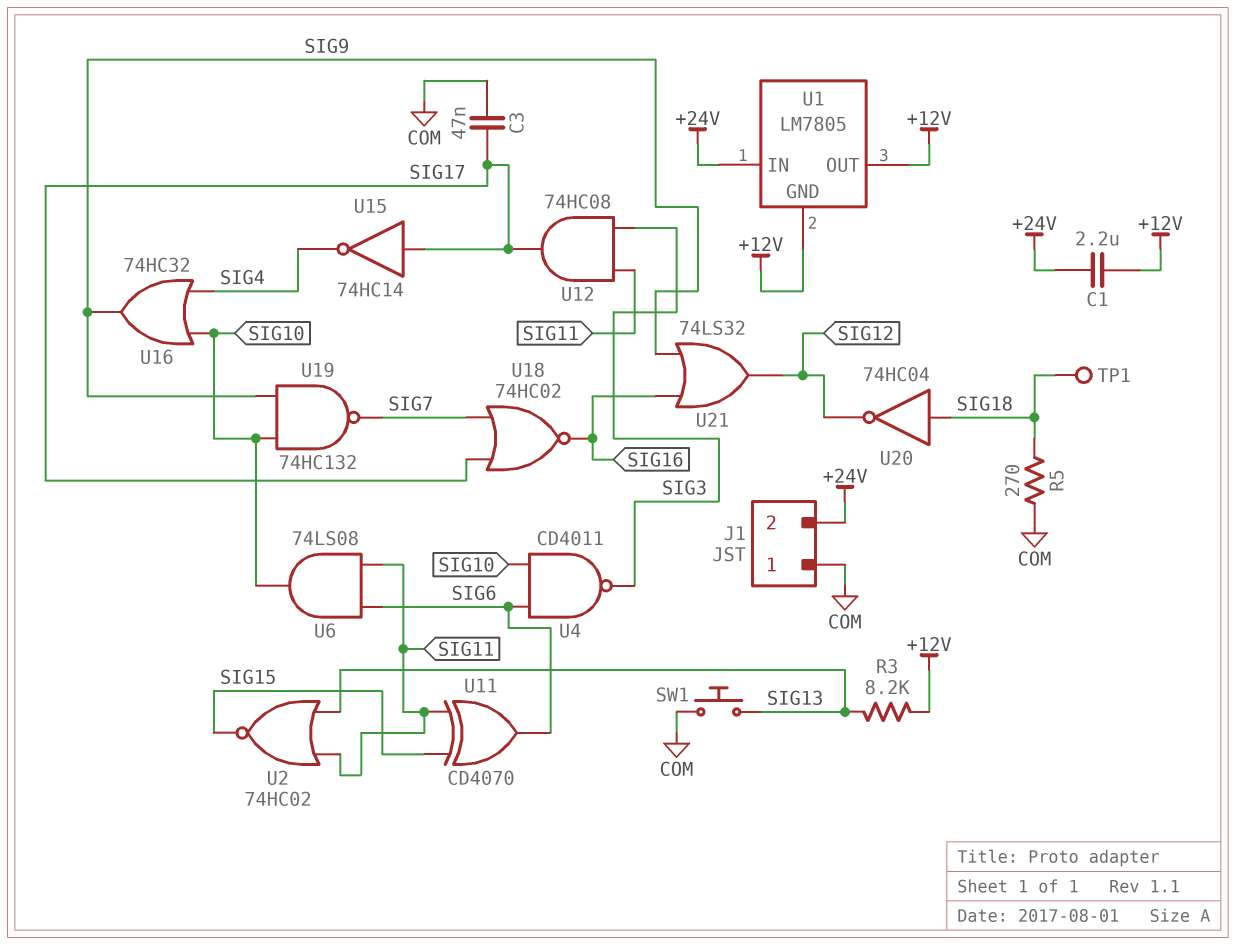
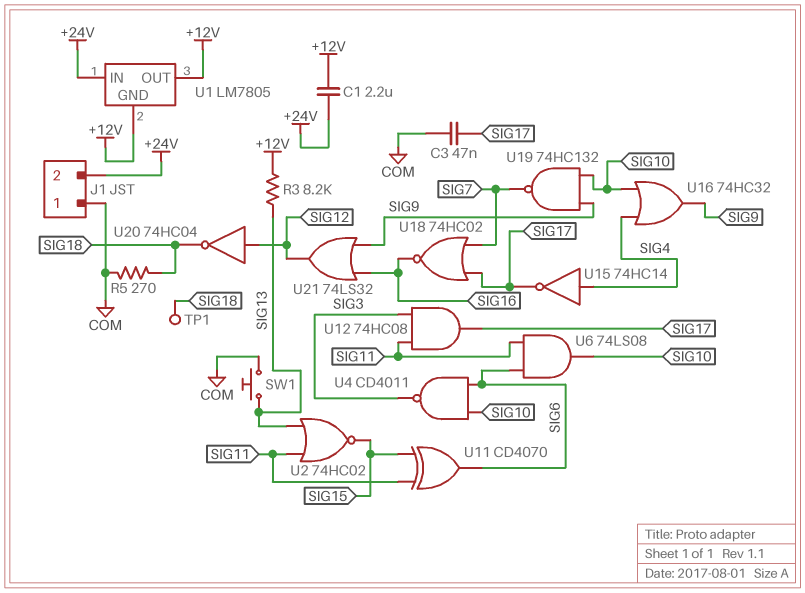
U15: NOT 74HC14 (in SIG17, out SIG4) -> NOT 74HC14 (in SIG4, out SIG17)
U20: NOT 74HC04 (in SIG18, out SIG12) -> NOT 74HC04 (in SIG12, out SIG18)

